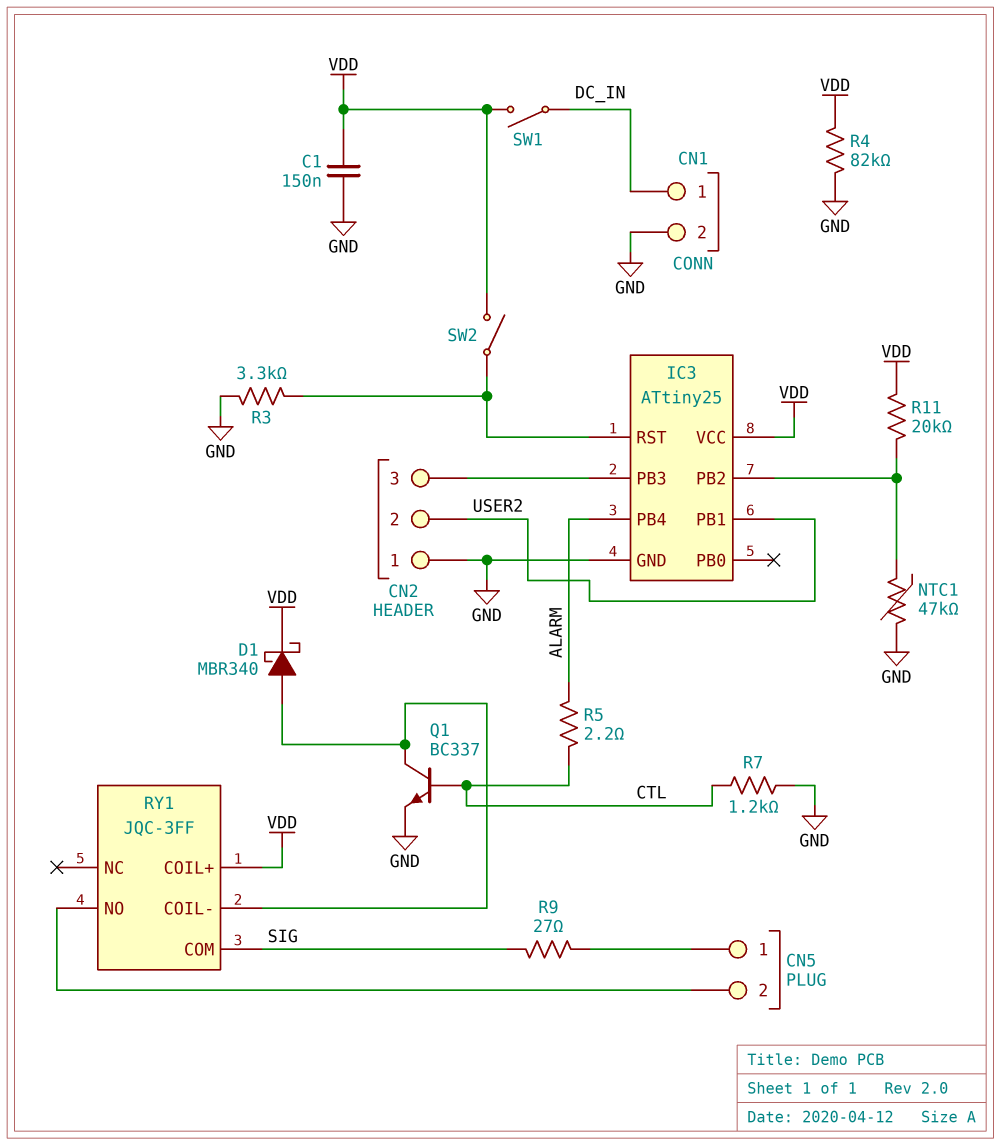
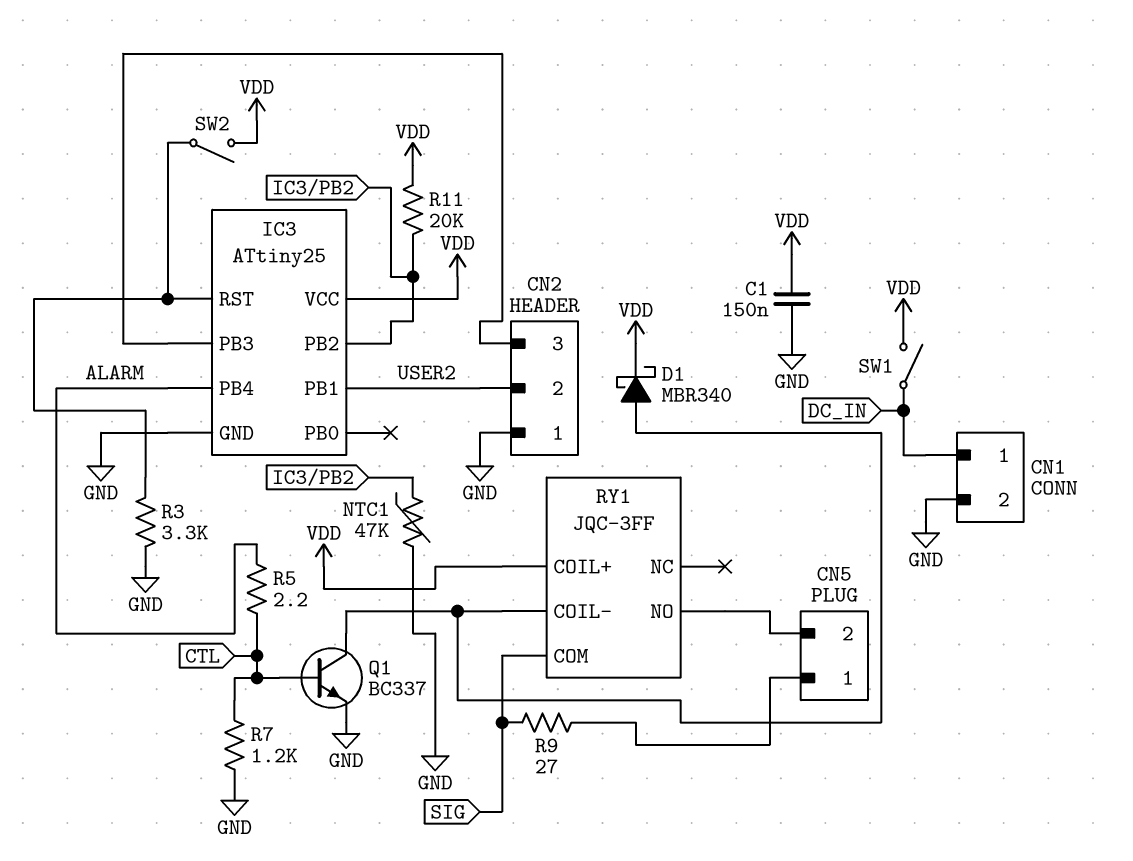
R4: 82k (GND, VDD) -> none

